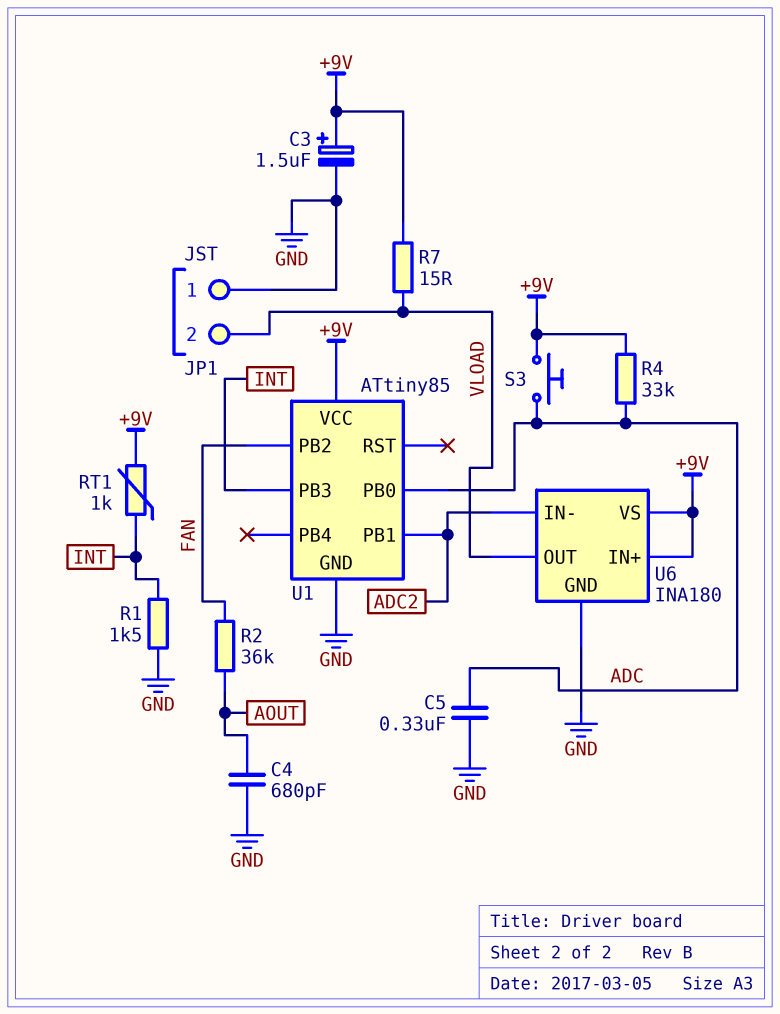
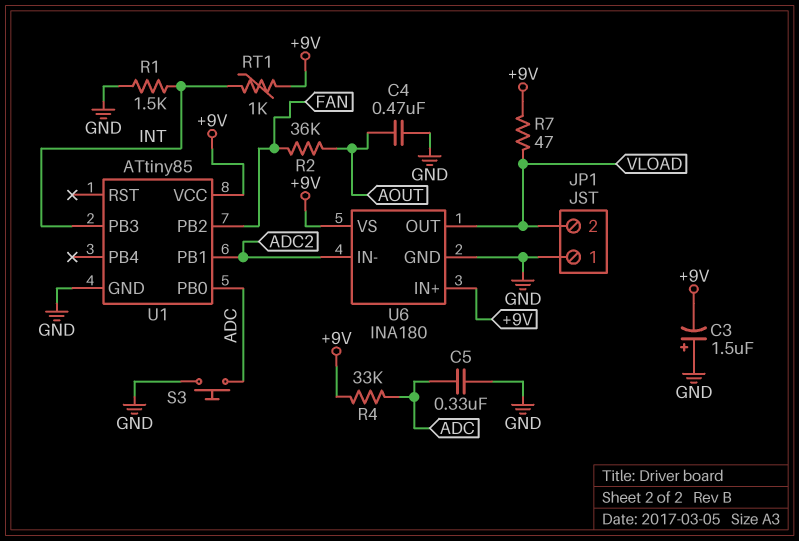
C3: 1.5uF (plus +9V, minus GND) -> 1.5uF (plus GND, minus +9V)
C4: 680pF (AOUT, GND) -> 470nF (AOUT, GND)
R7: 15 (+9V, VLOAD) -> 47 (+9V, VLOAD)
S3: button (+9V, ADC) -> button (ADC, GND)

